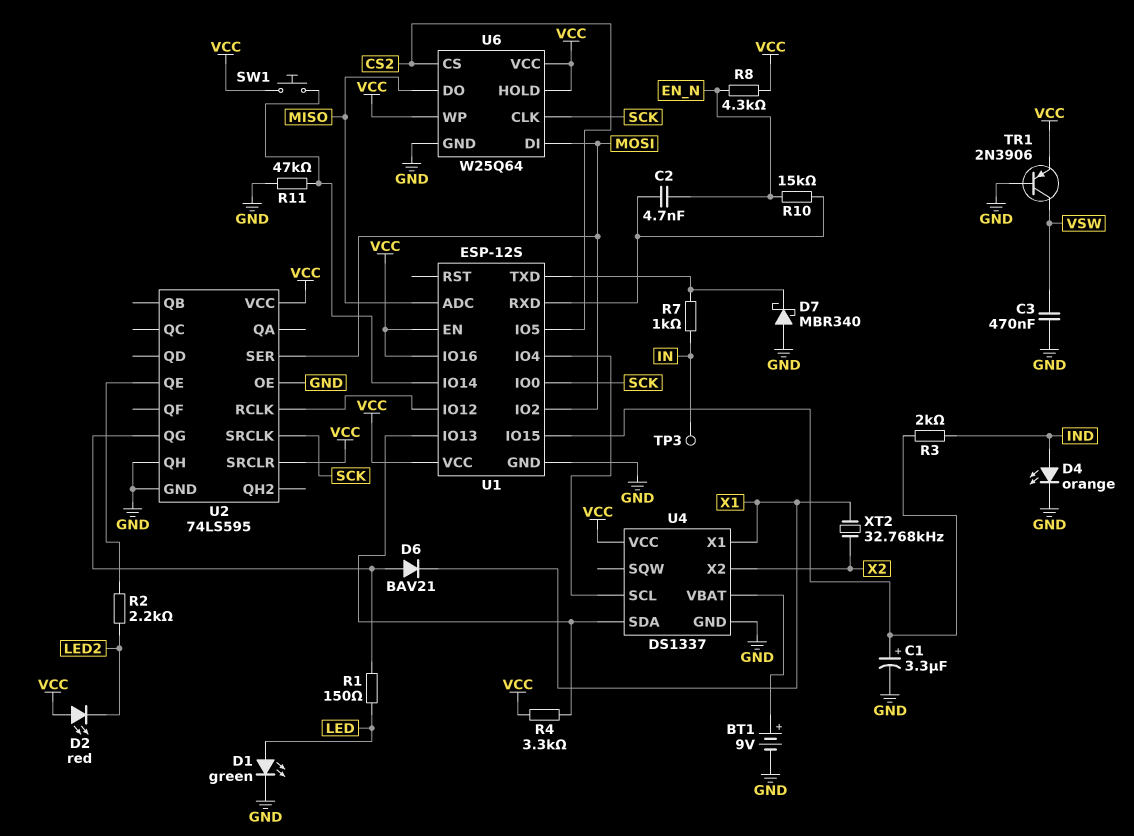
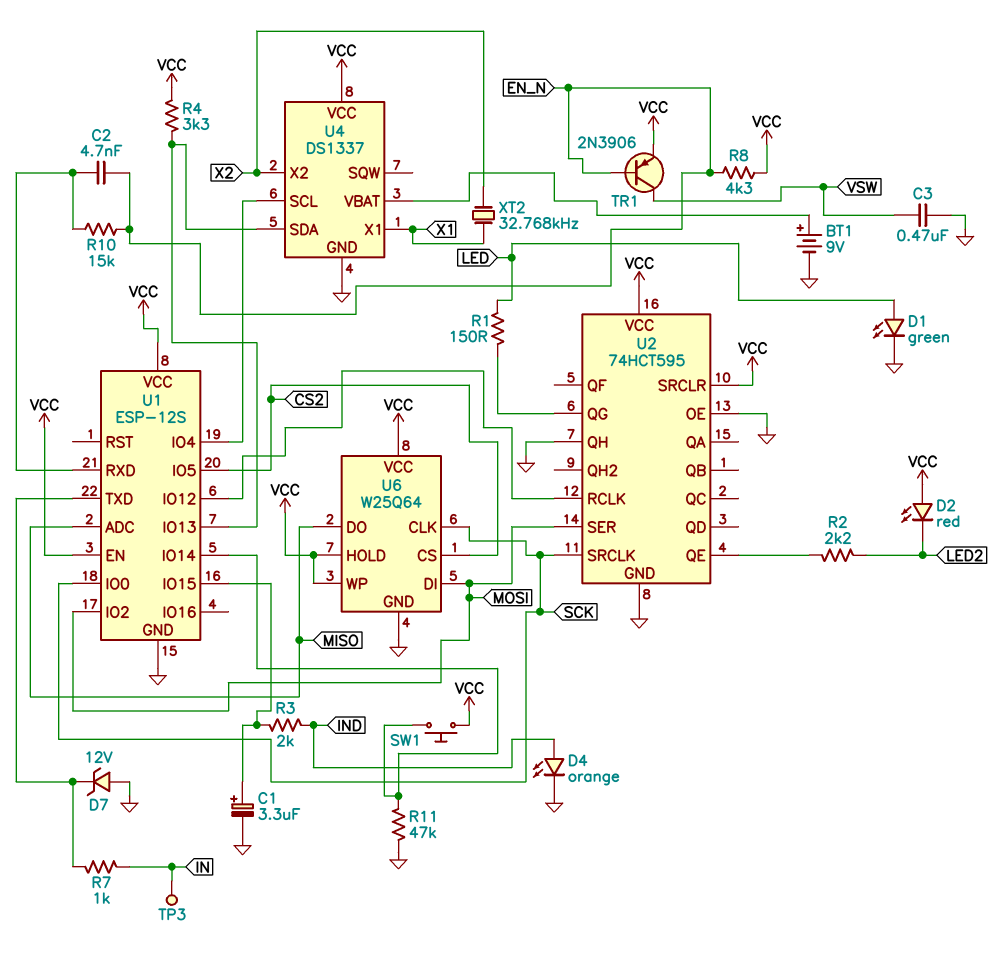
D6: diode BAV21 (A U2/QG, K X1) -> none
D7: schottky MBR340 (A GND, K U1/TXD) -> zener 12V (A GND, K U1/TXD)
TR1: PNP 2N3906 (B GND, C VSW, E VCC) -> PNP 2N3906 (B EN_N, C VSW, E VCC)
U1 pin IO16: VCC -> none
U2: 74LS595 -> 74HCT595

